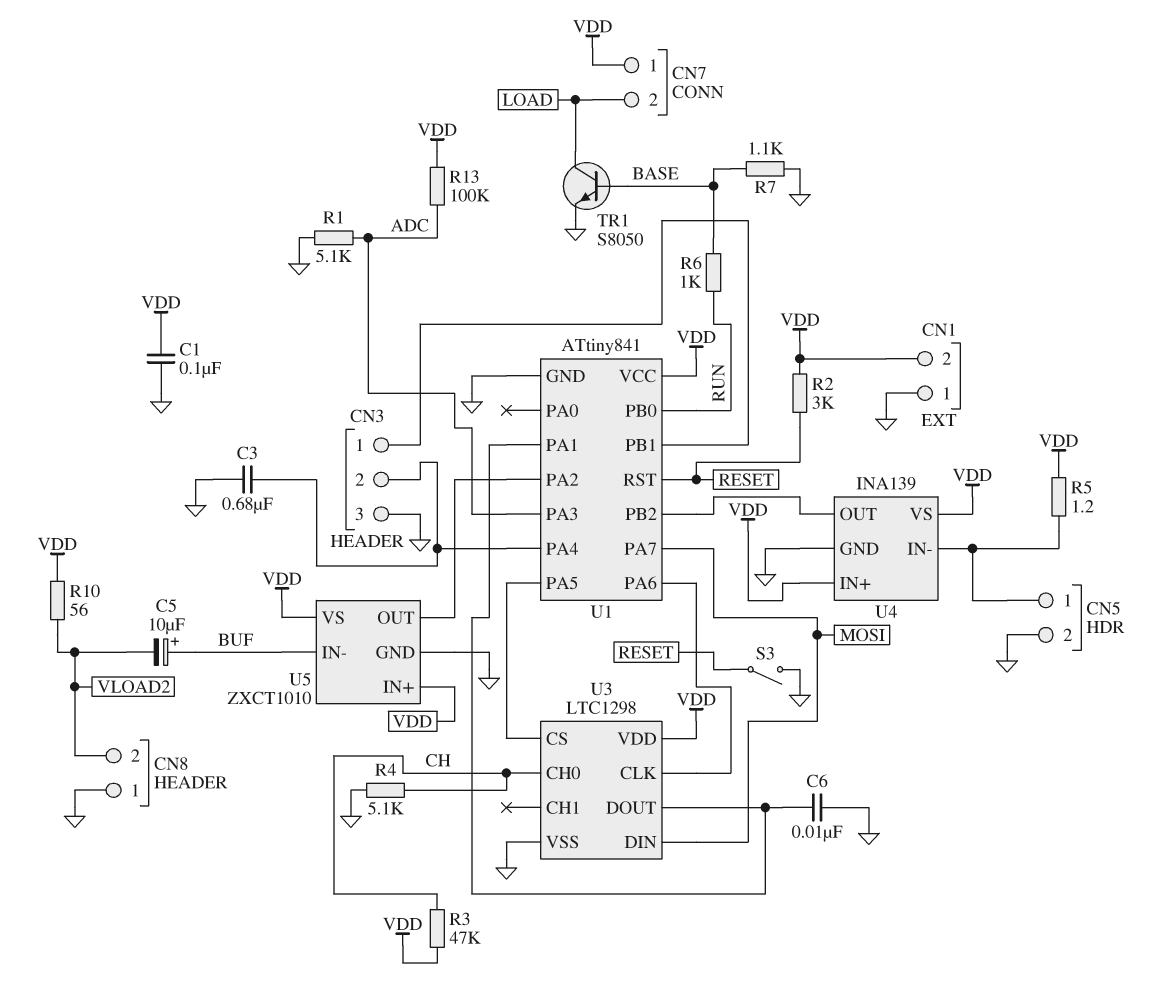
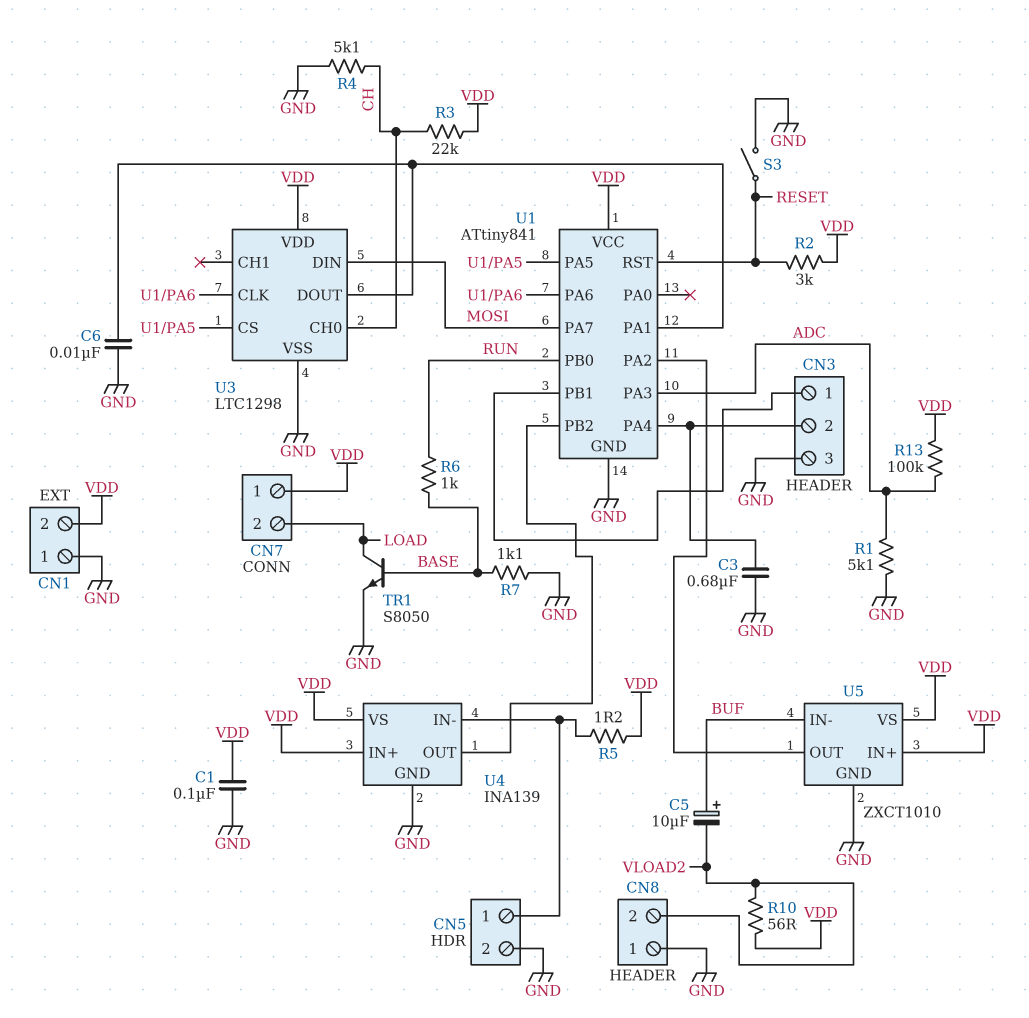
R3: 47k (CH, VDD) -> 22k (CH, VDD)

